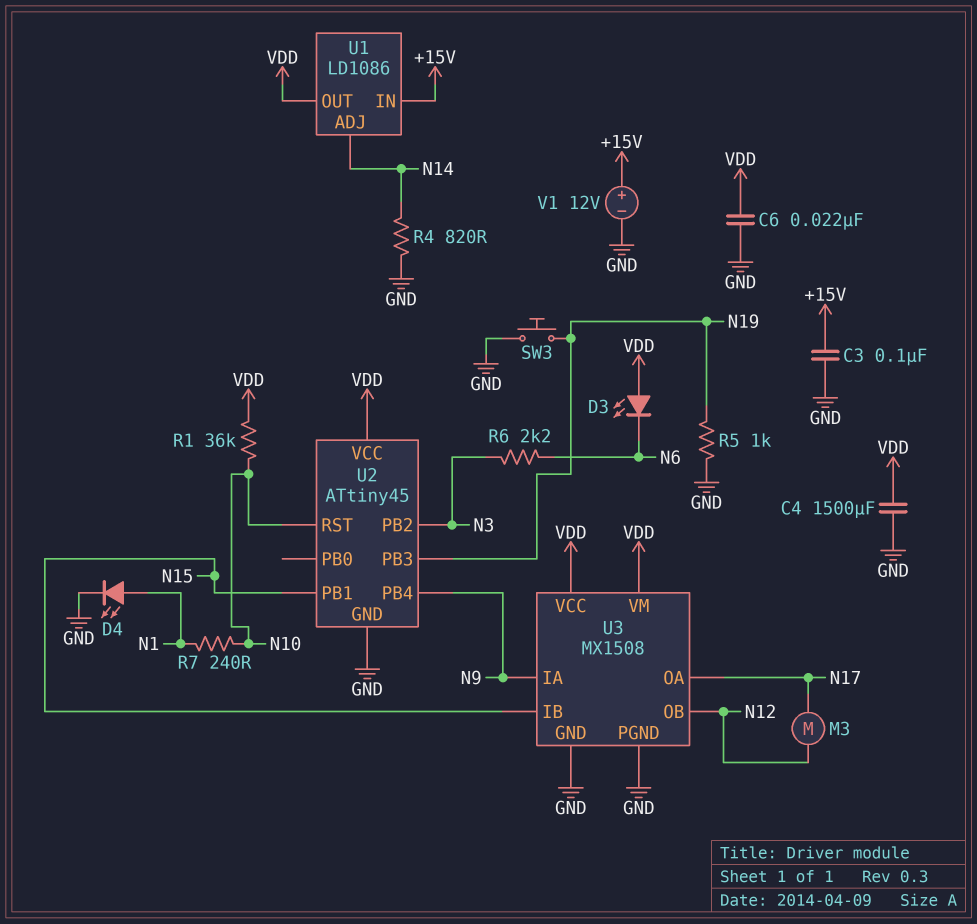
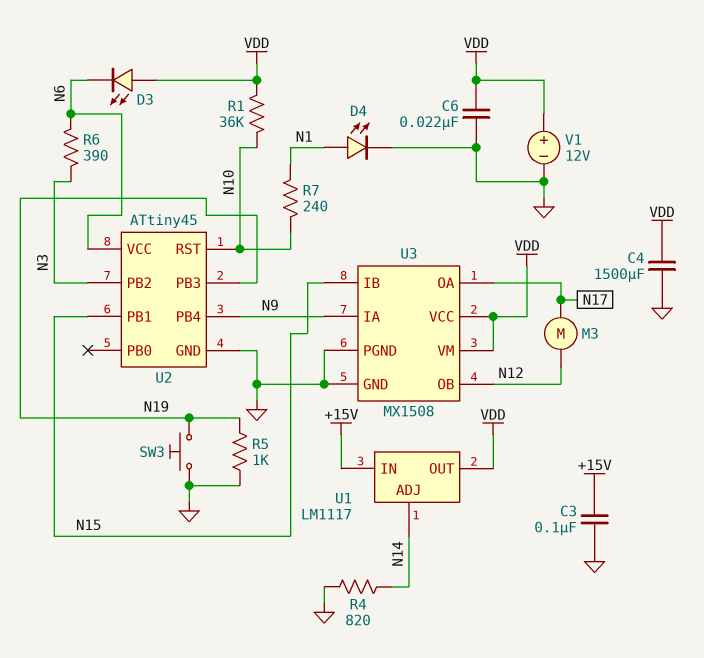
R6: 2.2k (N3, N6) -> 390 (N3, N6)
U1: LD1086 -> LM1117
U2 pin VCC: VDD -> N6
V1: 12V (plus +15V, minus GND) -> 12V (plus VDD, minus GND)

